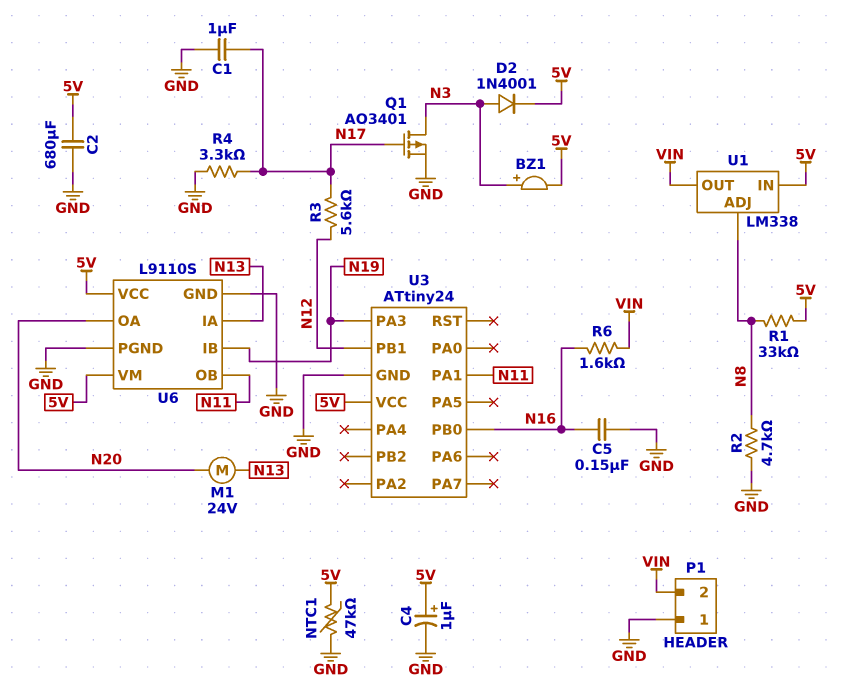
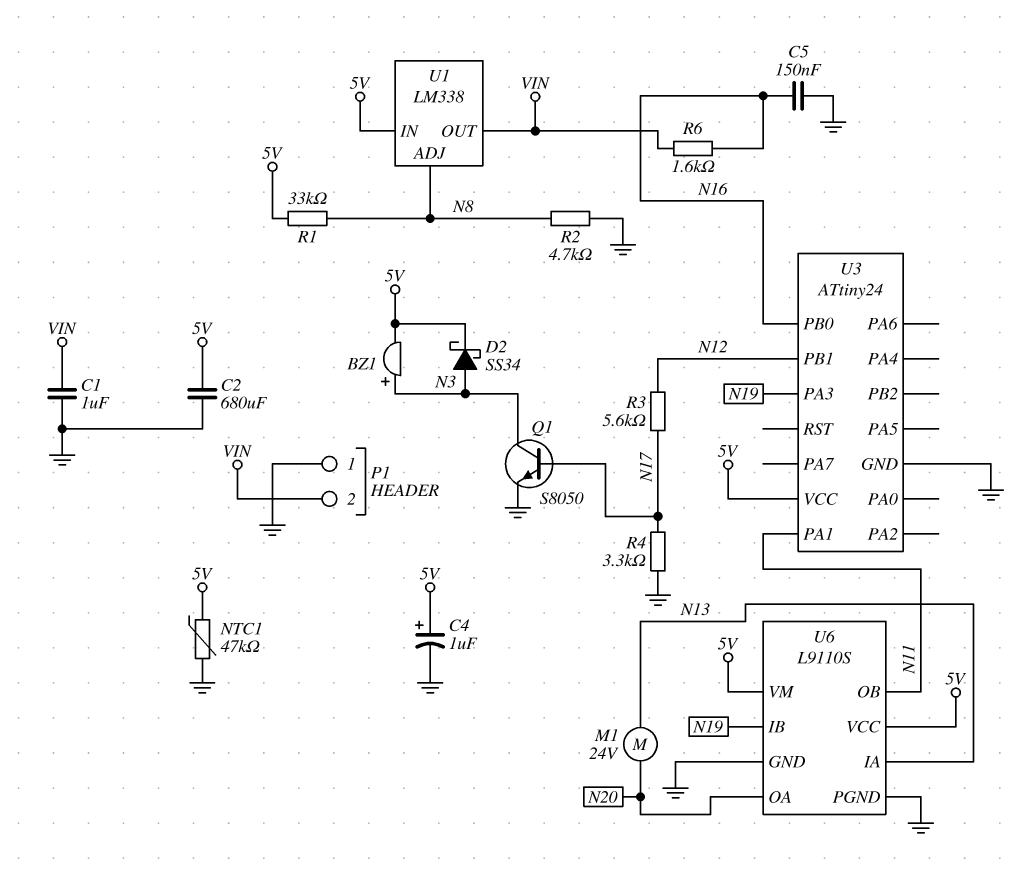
C1: 1uF (GND, N17) -> 1uF (GND, VIN)
D2: diode 1N4001 (A N3, K 5V) -> schottky SS34 (A N3, K 5V)
Q1: PMOS AO3401 (G N17, D N3, S GND) -> NPN S8050 (B N17, C N3, E GND)

